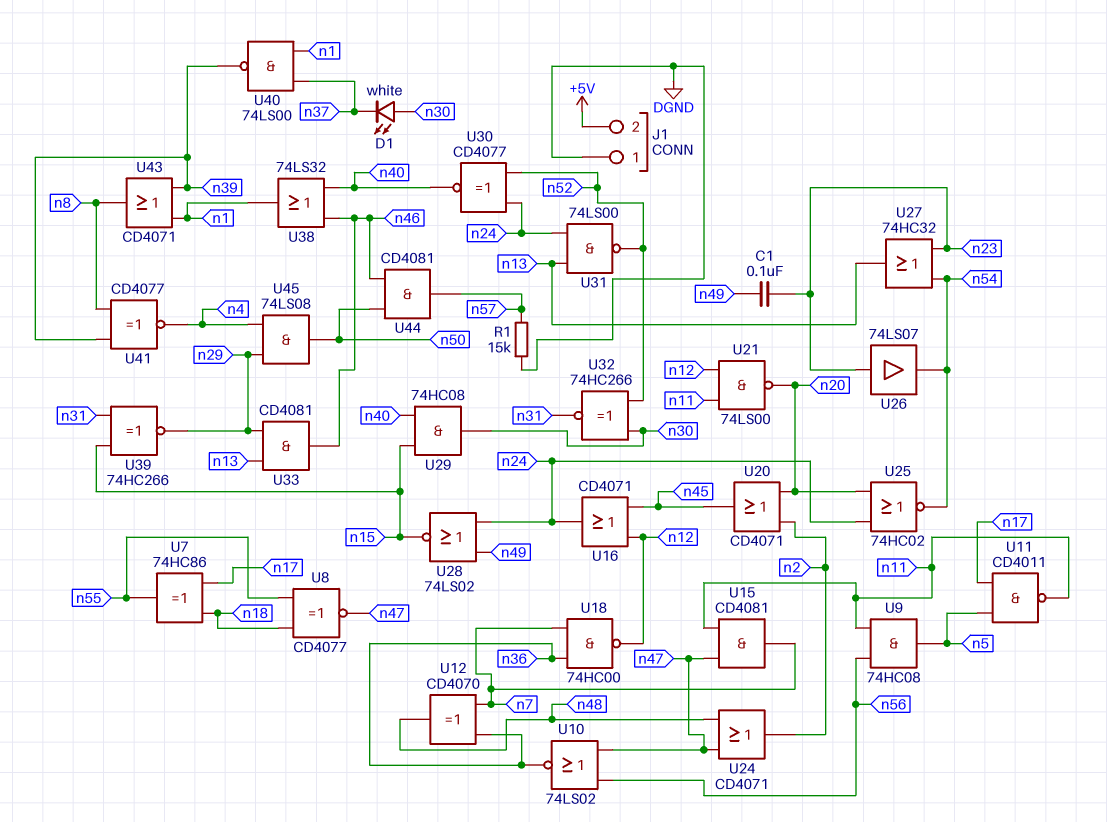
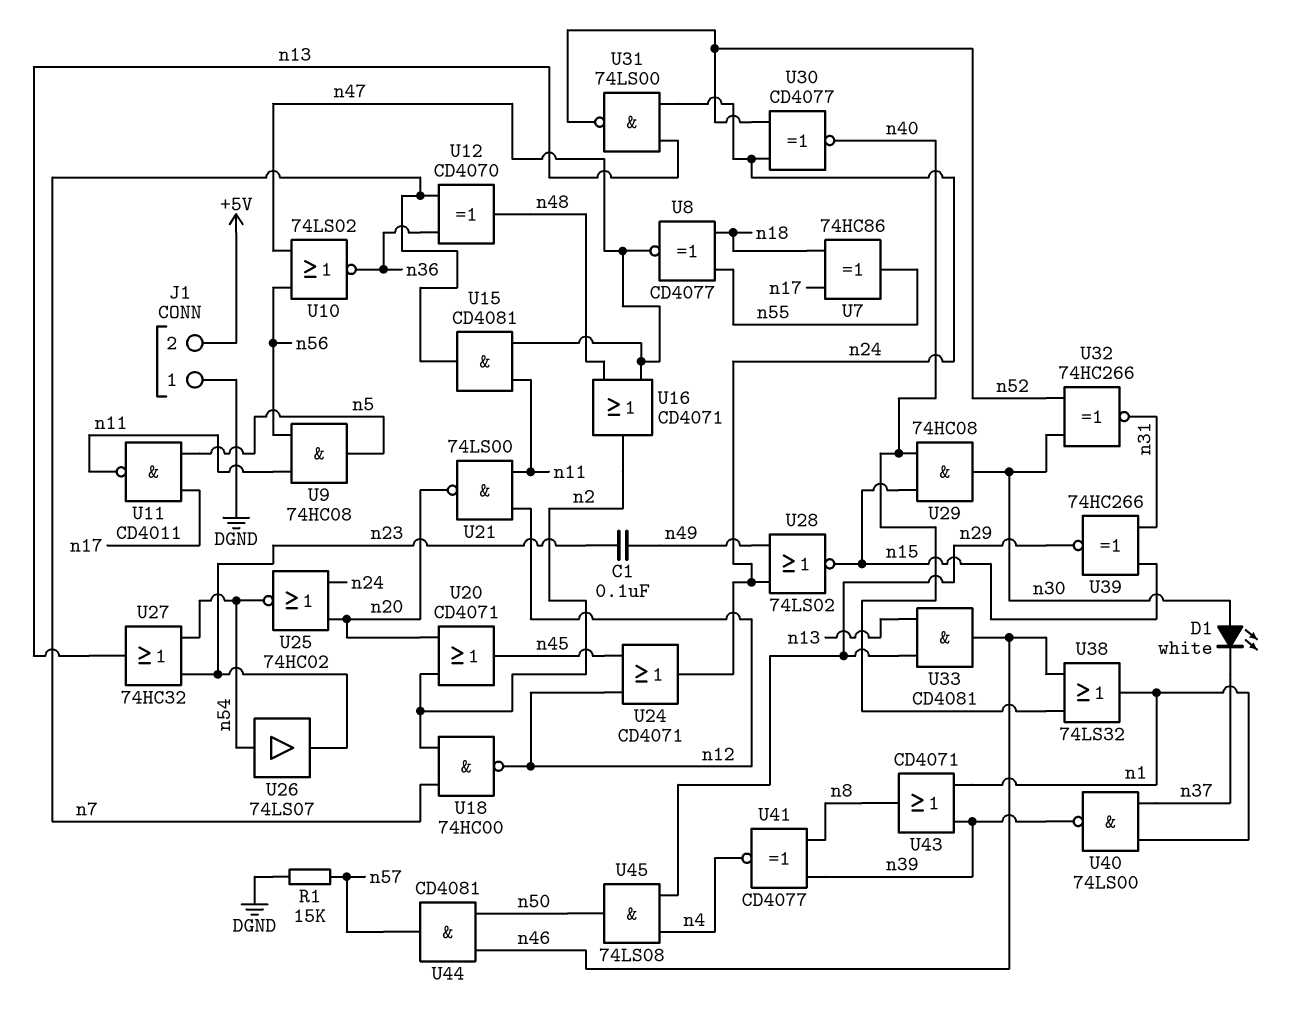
U16: OR CD4071 (in n12, in n45, out n24) -> OR CD4071 (in n47, in n48, out n2)
U18: NAND 74HC00 (in n7, in n36, out n12) -> NAND 74HC00 (in n2, in n7, out n12)
U24: OR CD4071 (in n47, in n48, out n2) -> OR CD4071 (in n12, in n45, out n24)
U26: buffer 74LS07 (in n23, out n54) -> buffer 74LS07 (in n54, out n23)

